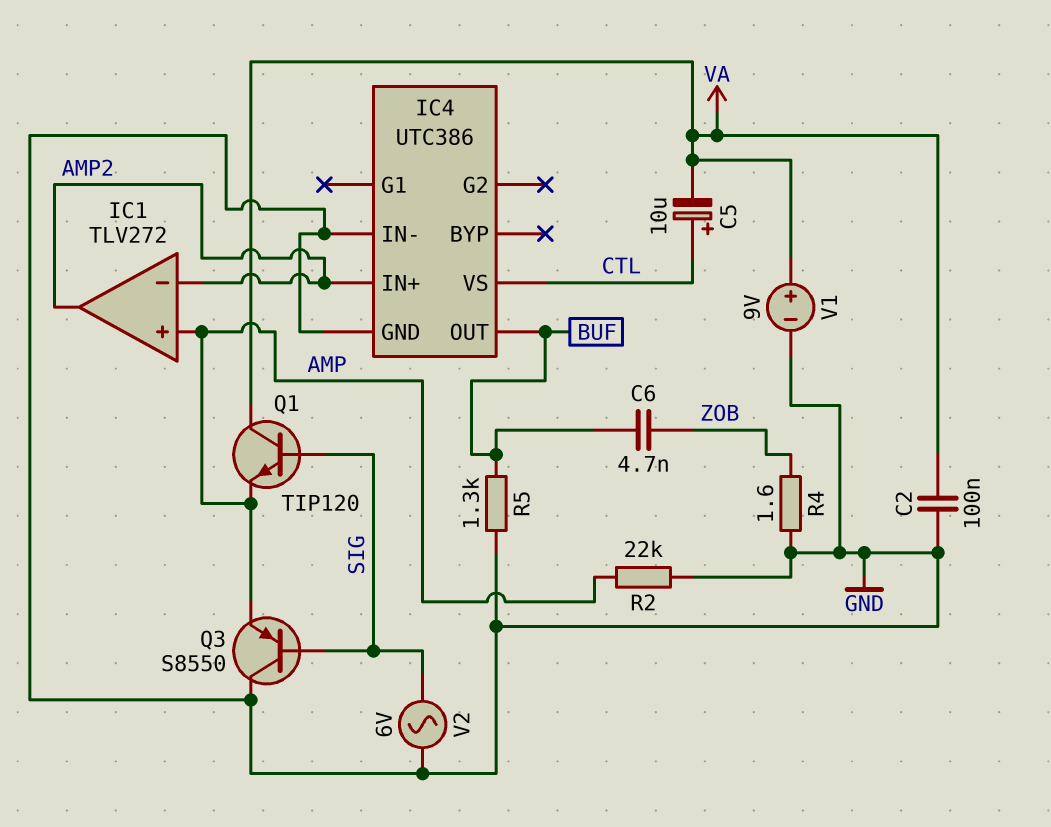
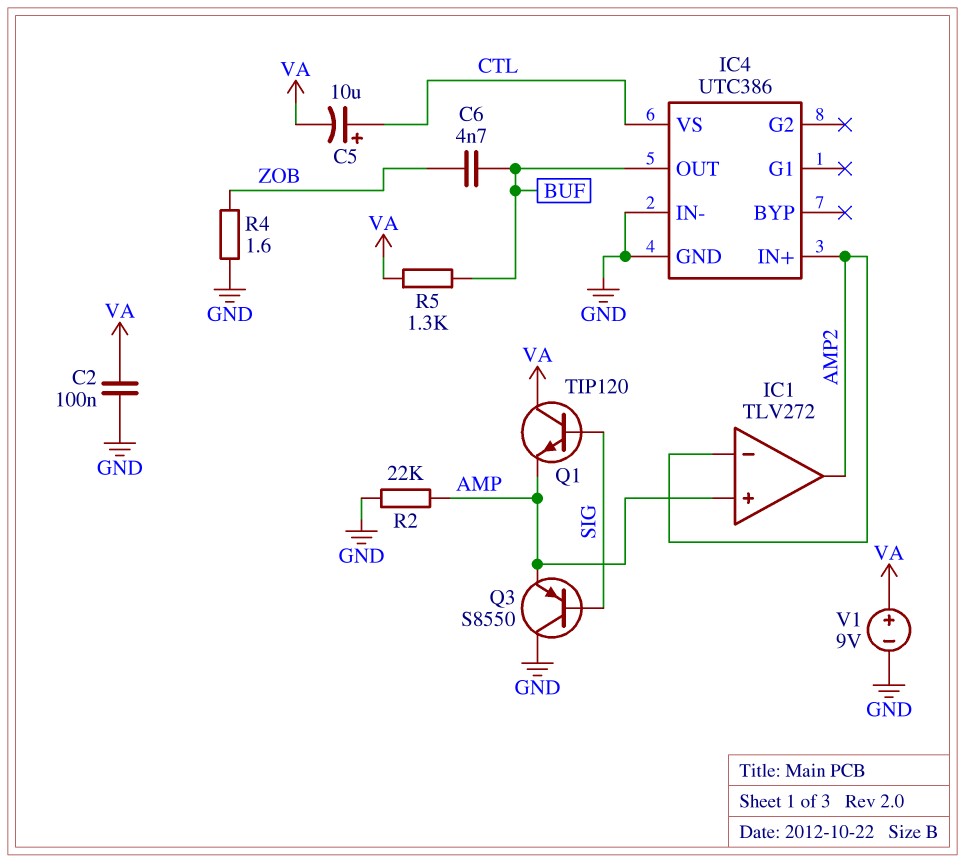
R5: 1.3k (BUF, GND) -> 1.3k (BUF, VA)
V2: AC 6V (GND, SIG) -> none

